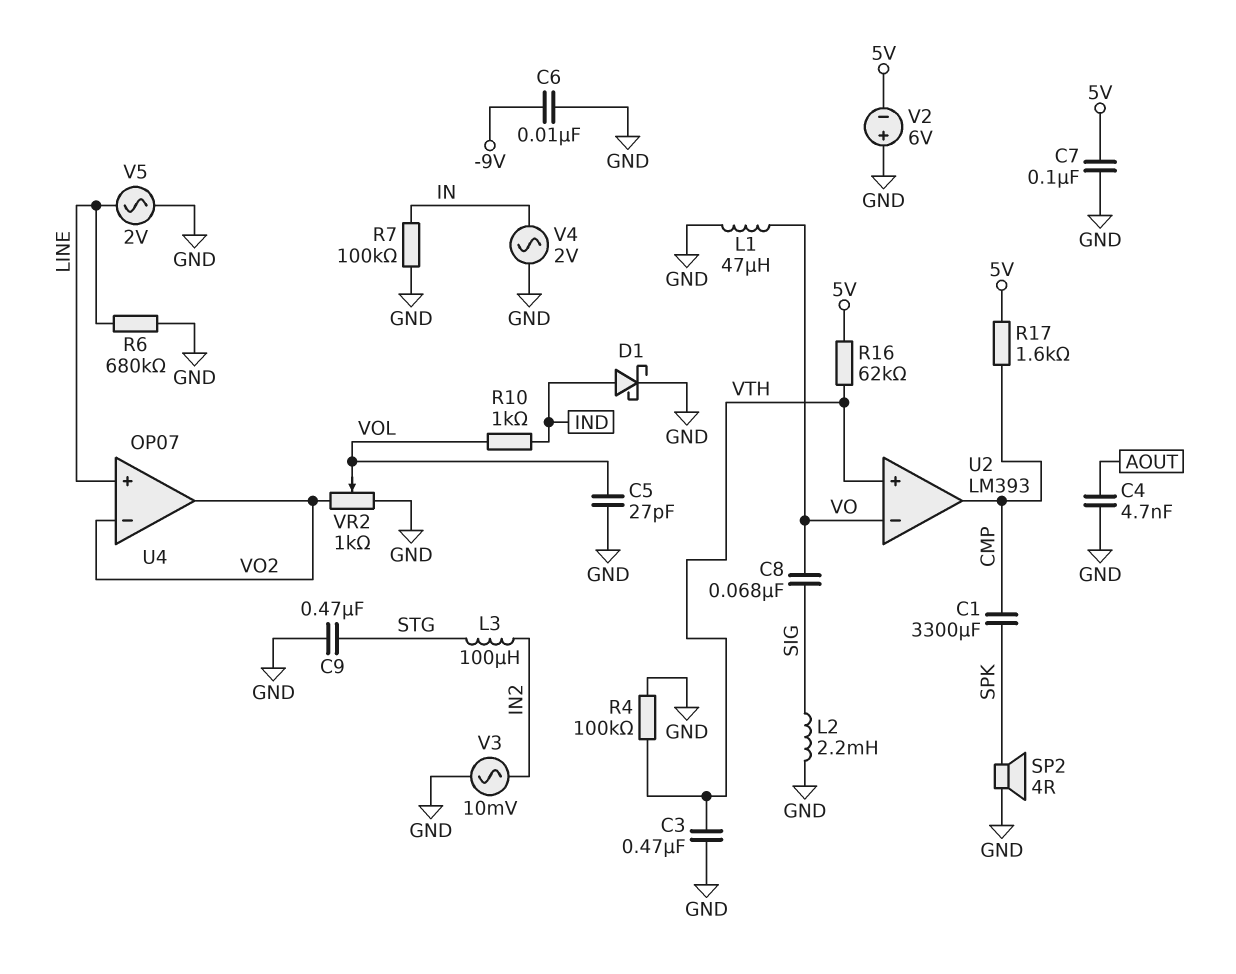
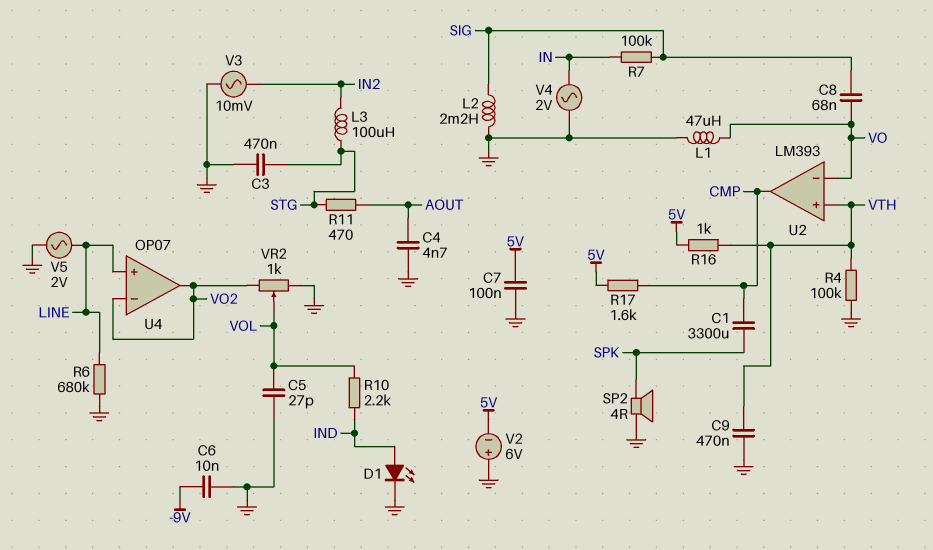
C3: 470nF (GND, VTH) -> 470nF (GND, STG)
C9: 470nF (GND, STG) -> 470nF (GND, VTH)
D1: schottky (A IND, K GND) -> LED (A IND, K GND)
R7: 100k (GND, IN) -> 100k (IN, SIG)
R10: 1k (IND, VOL) -> 2.2k (IND, VOL)
R11: none -> 470 (AOUT, STG)
R16: 62k (5V, VTH) -> 1k (5V, VTH)

